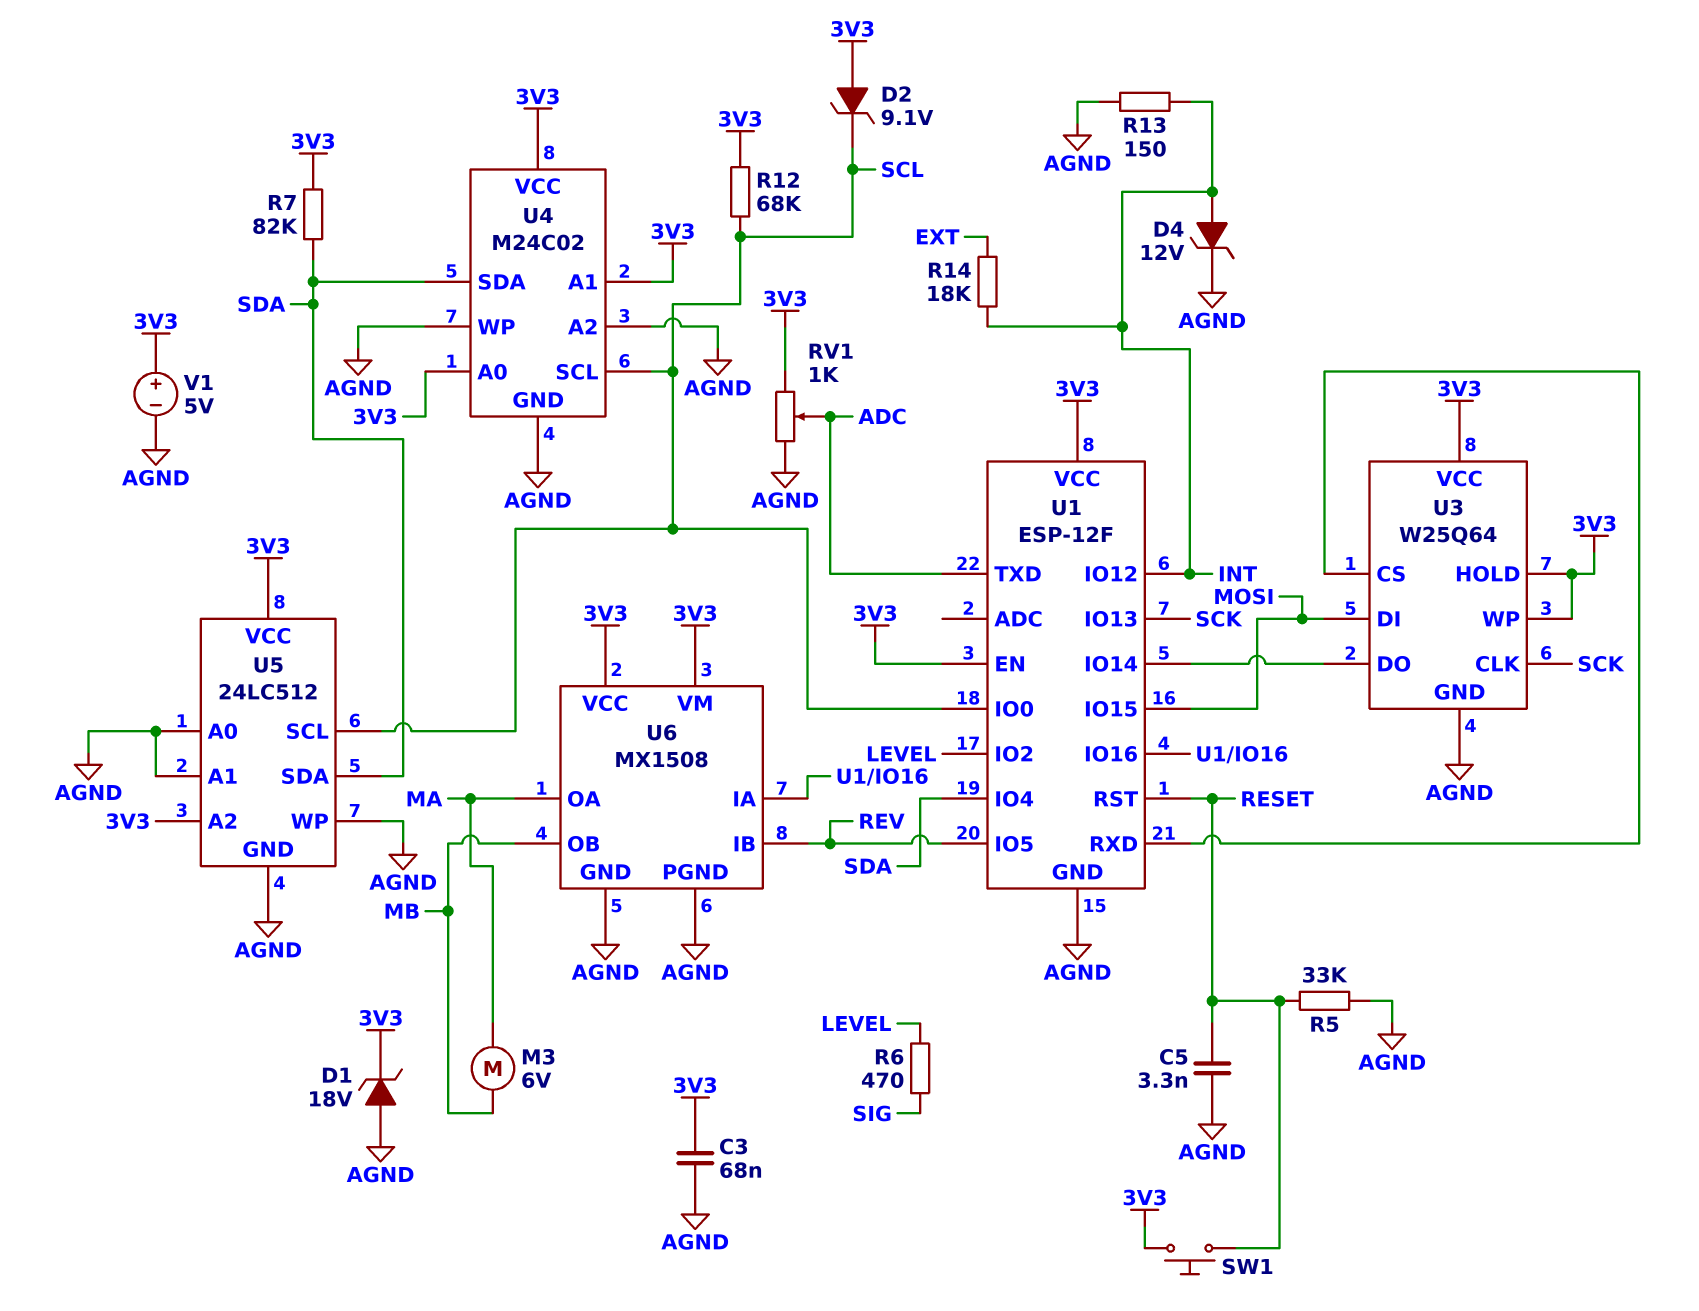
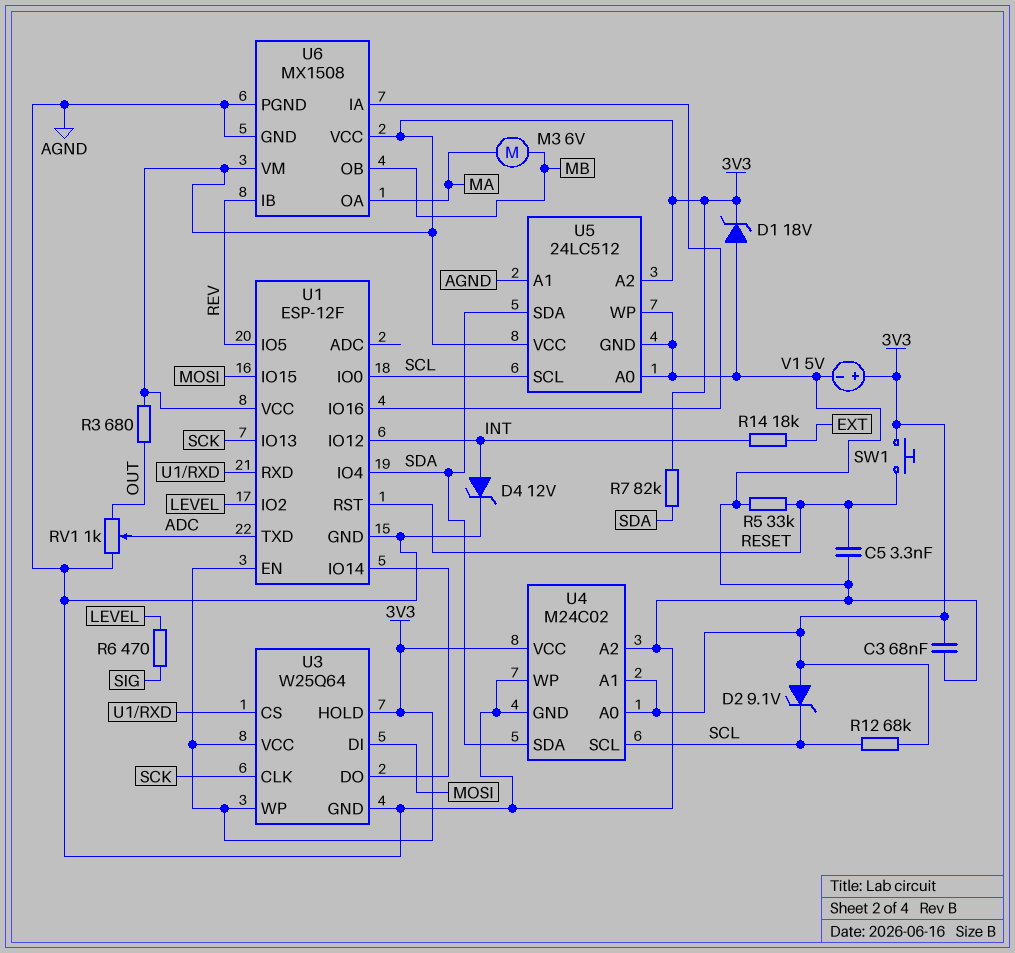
R3: none -> 680 (3V3, OUT)
R13: 150 (AGND, INT) -> none
RV1: 1k (3V3, AGND, wiper ADC) -> 1k (AGND, OUT, wiper ADC)

